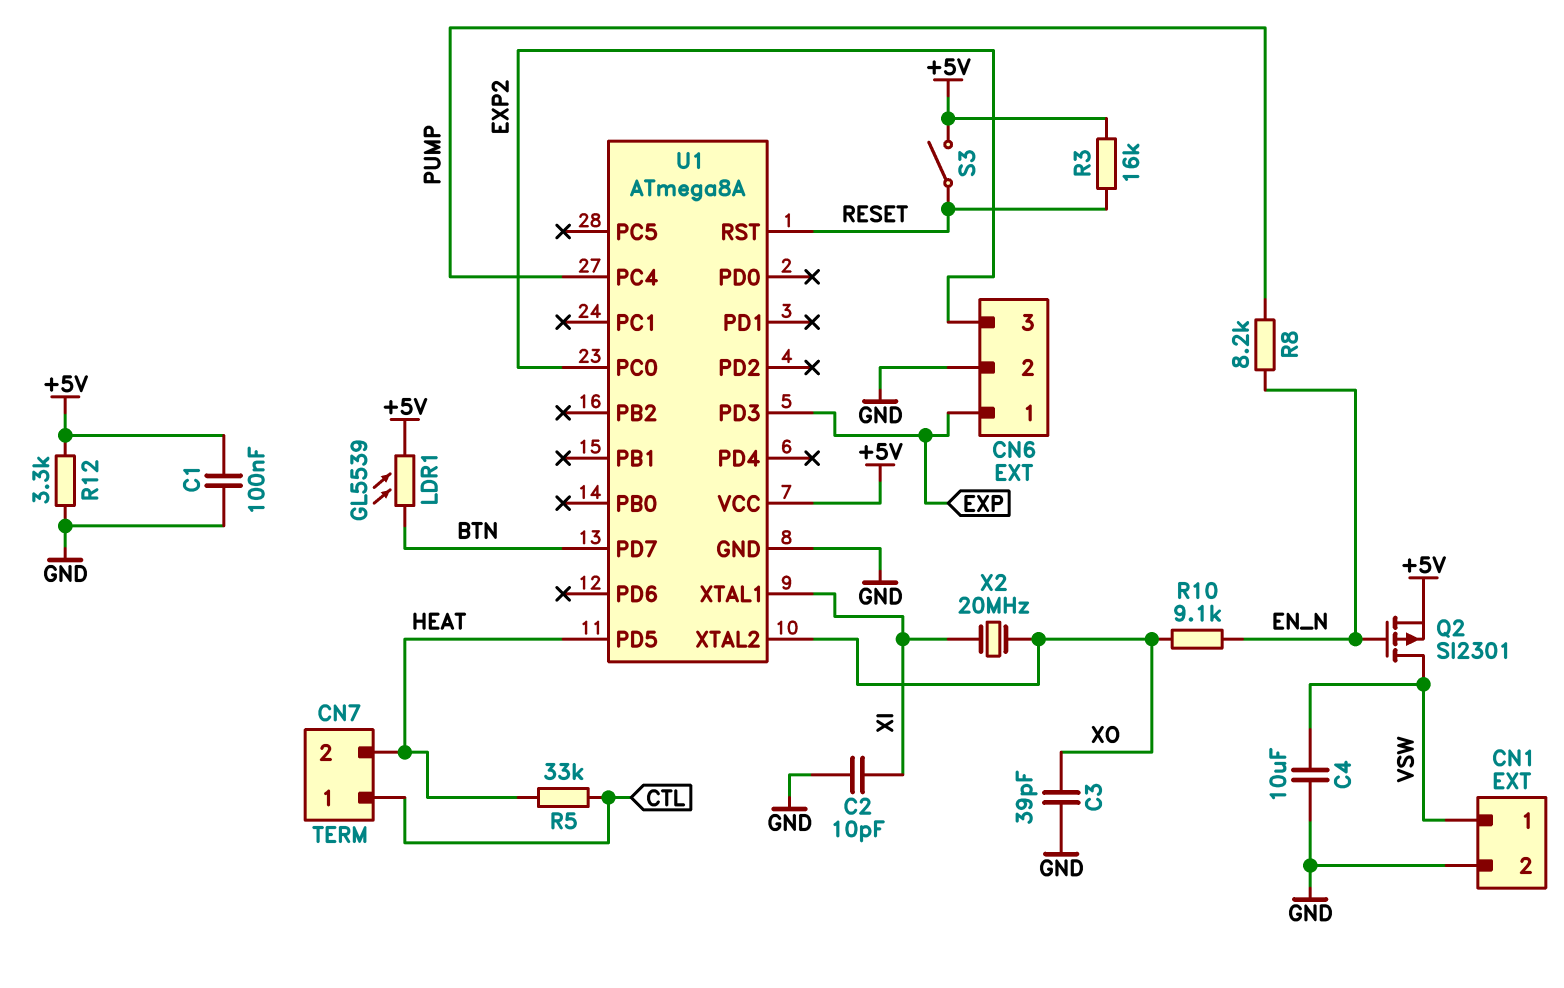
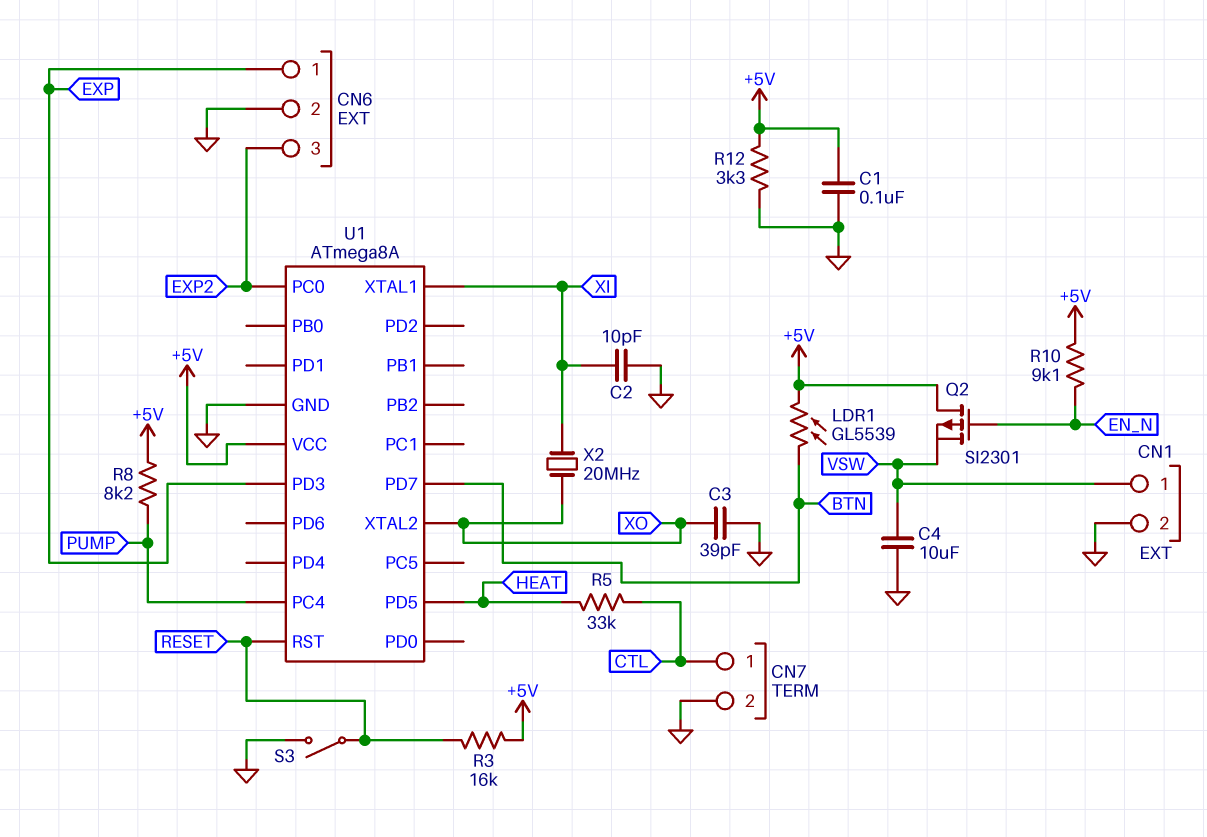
CN7 pin 2: HEAT -> GND
Q2: PMOS SI2301 (G EN_N, D VSW, S +5V) -> PMOS SI2301 (G EN_N, D +5V, S VSW)
R8: 8.2k (EN_N, PUMP) -> 8.2k (+5V, PUMP)
R10: 9.1k (EN_N, XO) -> 9.1k (+5V, EN_N)
S3: switch (+5V, RESET) -> switch (GND, RESET)

